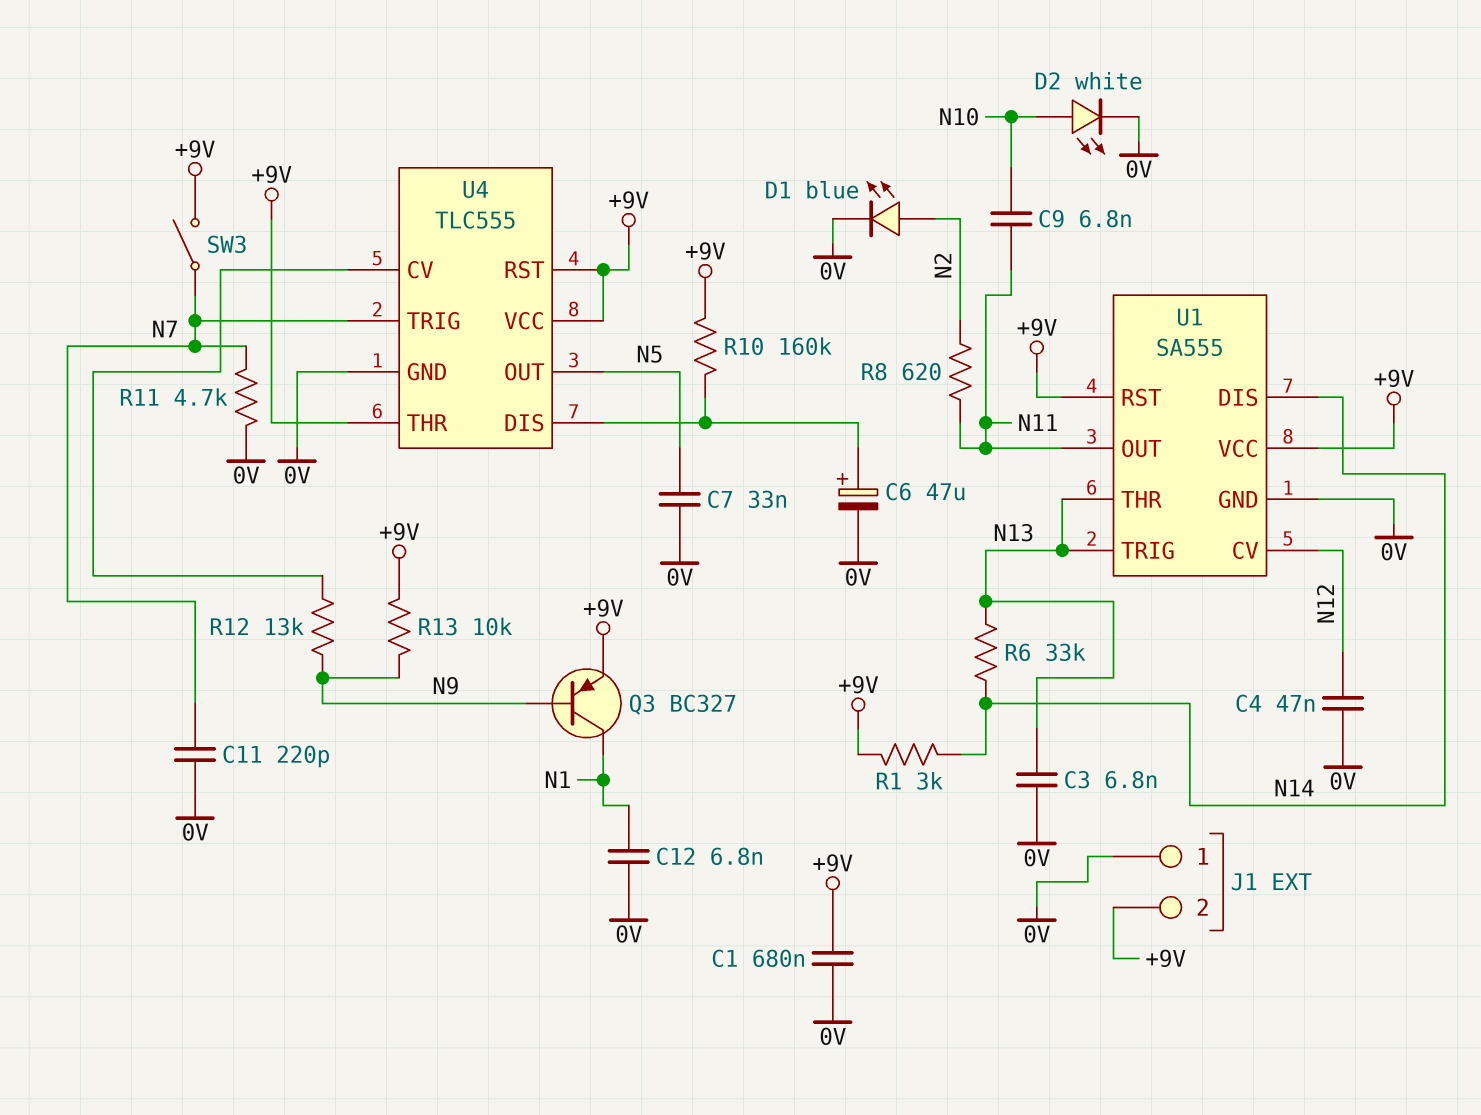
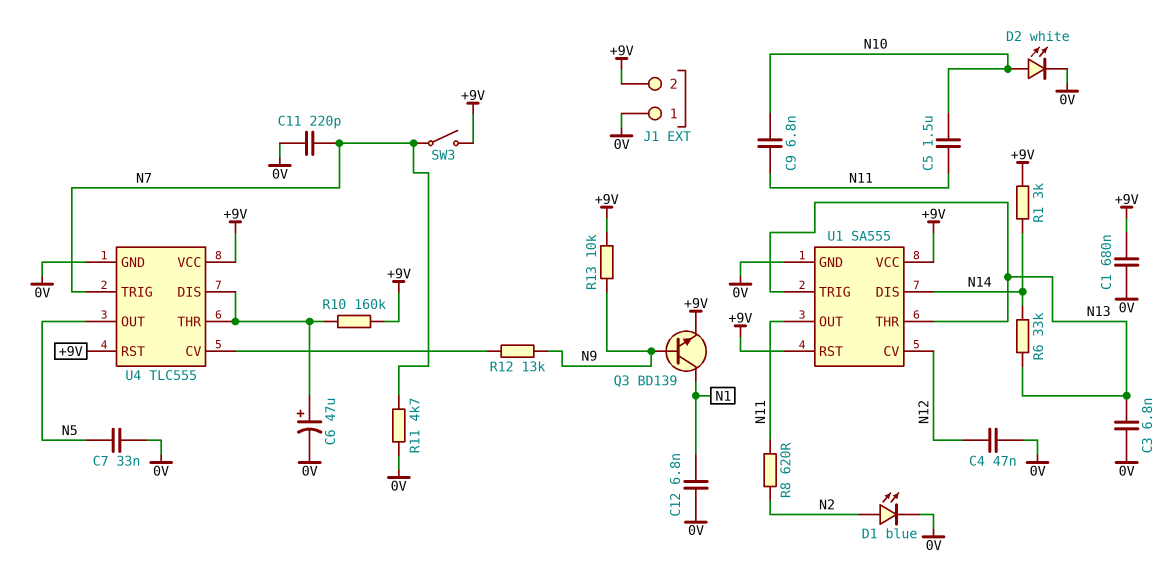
C5: none -> 1.5uF (N10, N11)
Q3: PNP BC327 (B N9, C N1, E +9V) -> NPN BD139 (B N9, C N1, E +9V)
U4 pin THR: +9V -> U4/DIS

